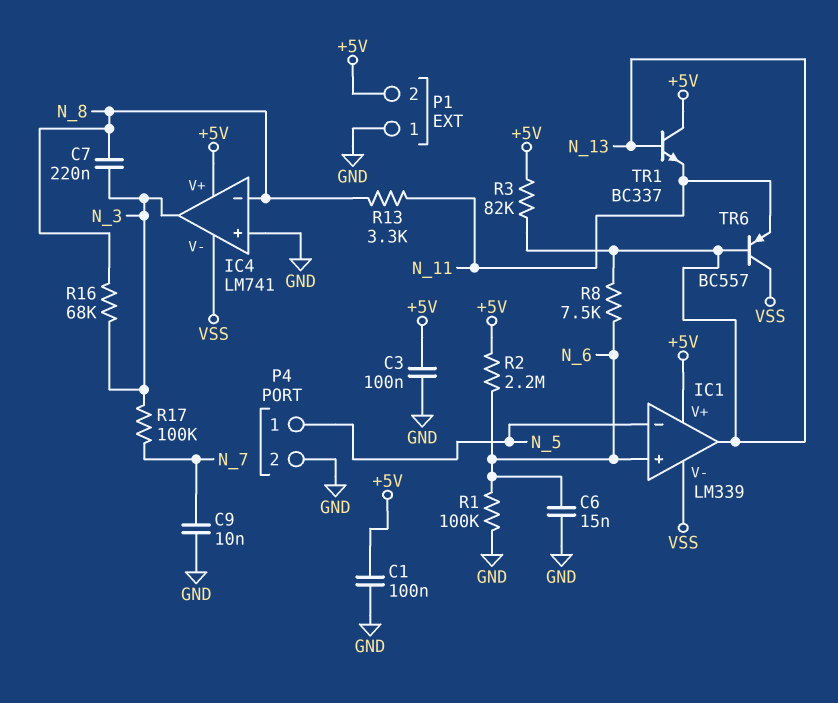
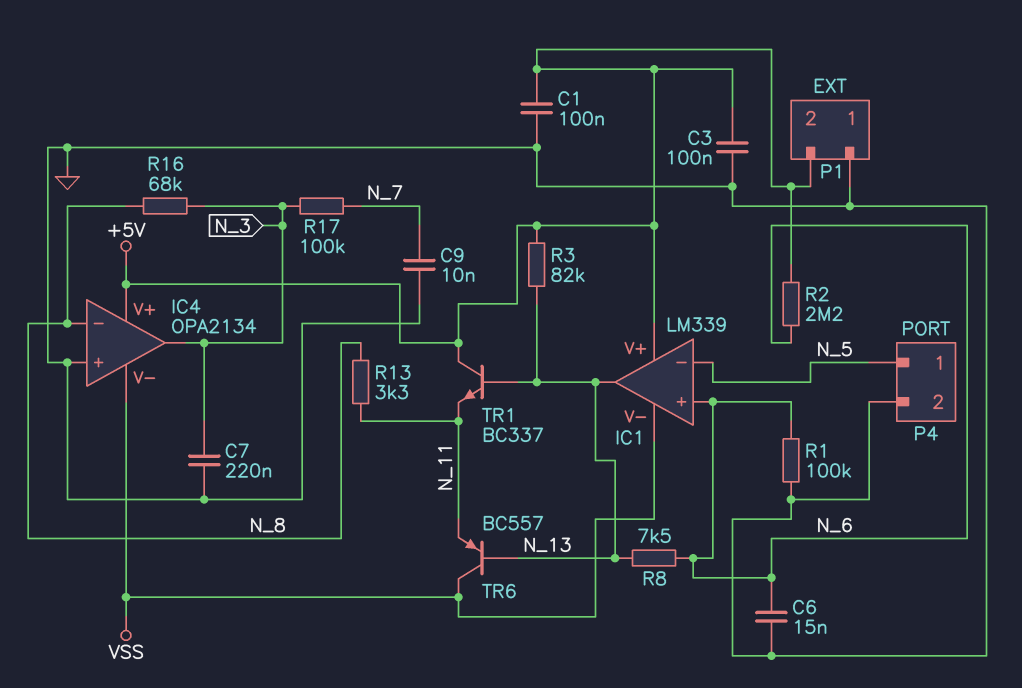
C7: 220nF (N_3, N_8) -> 220nF (GND, N_3)
IC4: LM741 -> OPA2134

